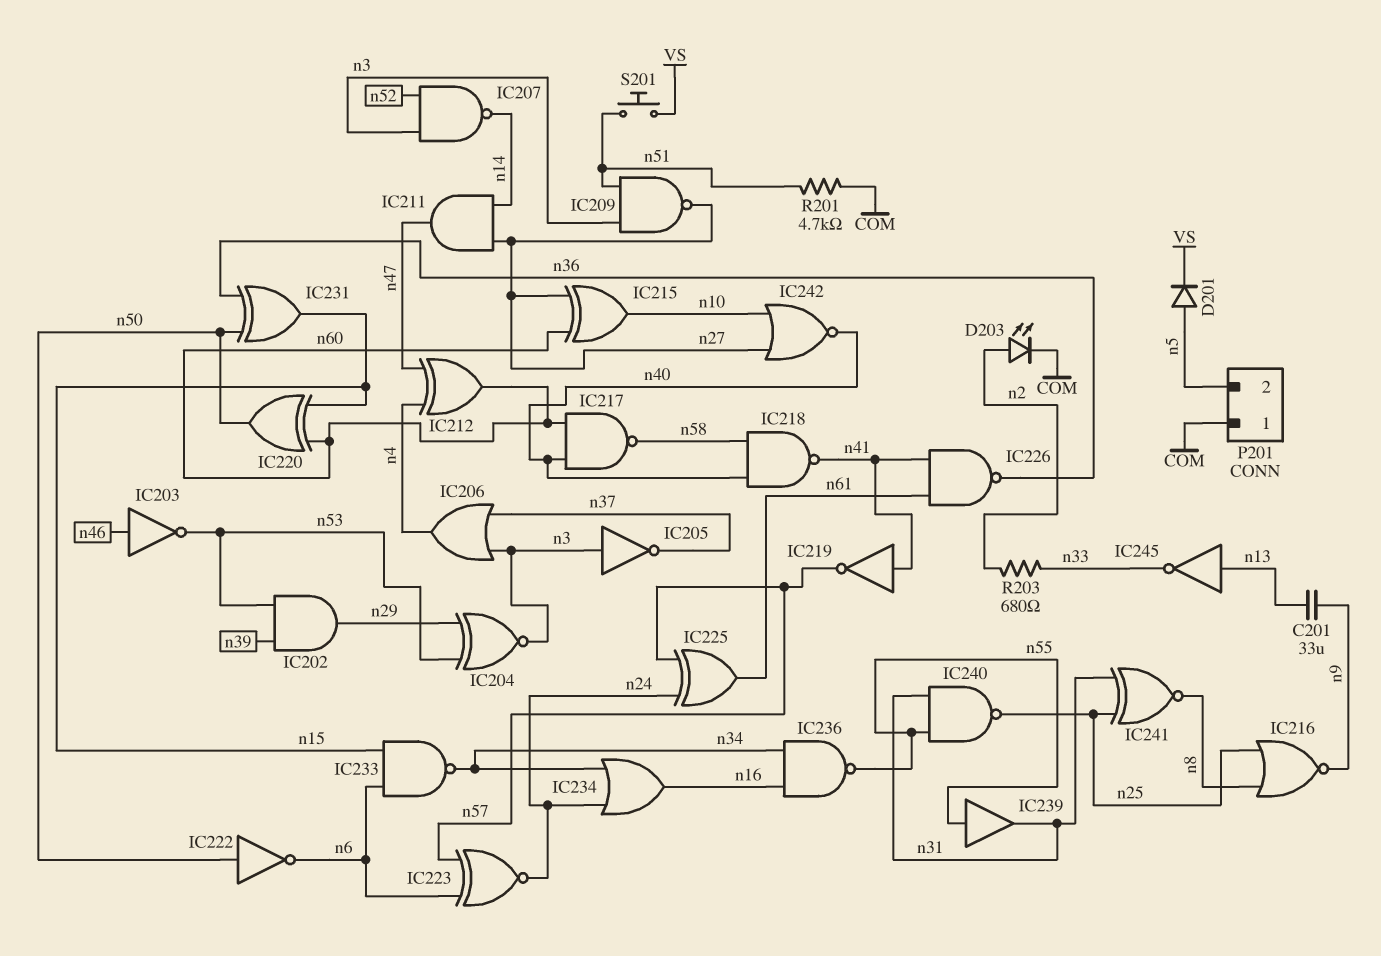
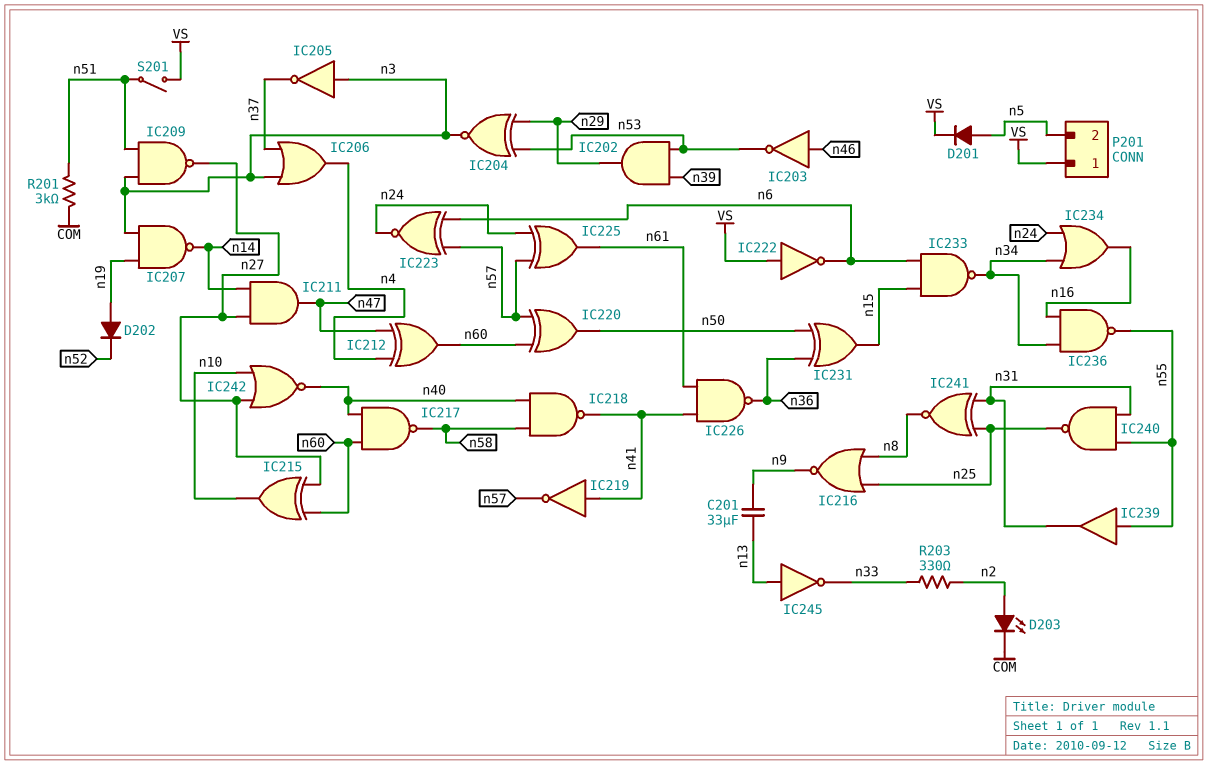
D202: none -> diode (A n19, K n52)
IC207: NAND (in n3, in n52, out n14) -> NAND (in n3, in n19, out n14)
IC220: XOR (in n15, in n60, out n50) -> XOR (in n57, in n60, out n50)
IC222: NOT (in n50, out n6) -> NOT (in VS, out n6)
P201 pin 1: COM -> VS
R201: 4.7k (COM, n51) -> 3k (COM, n51)
R203: 680 (n2, n33) -> 330 (n2, n33)
S201: button (VS, n51) -> switch (VS, n51)

